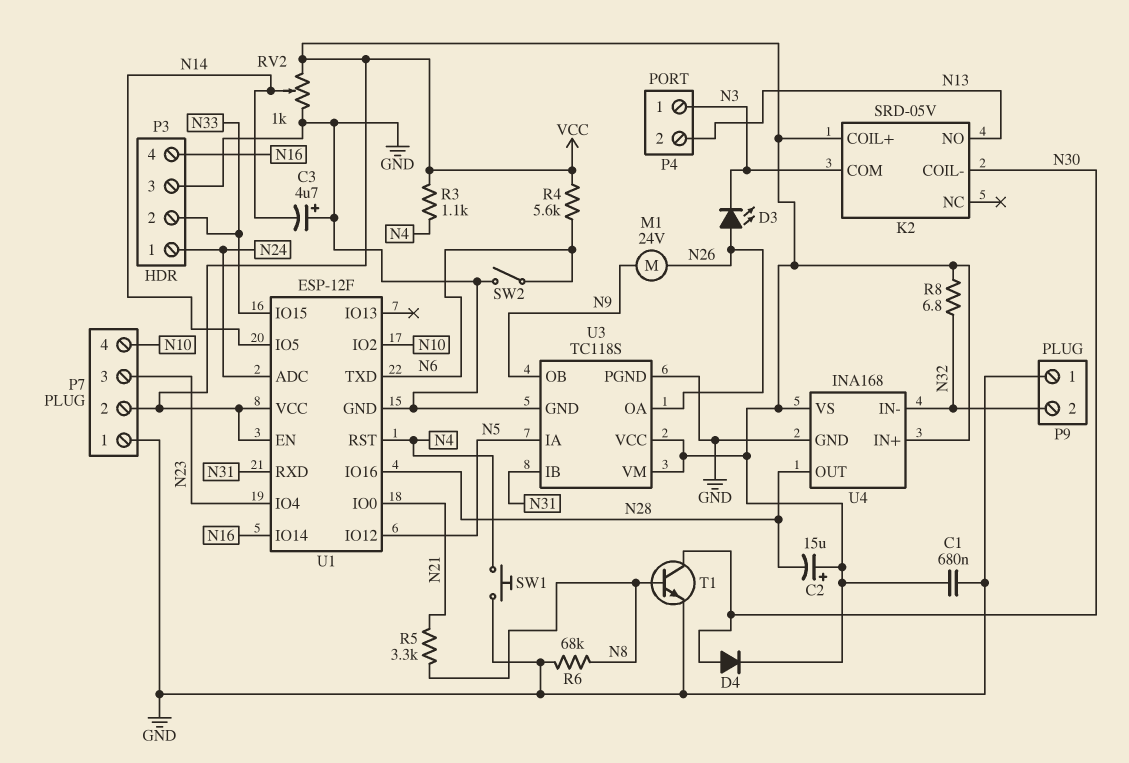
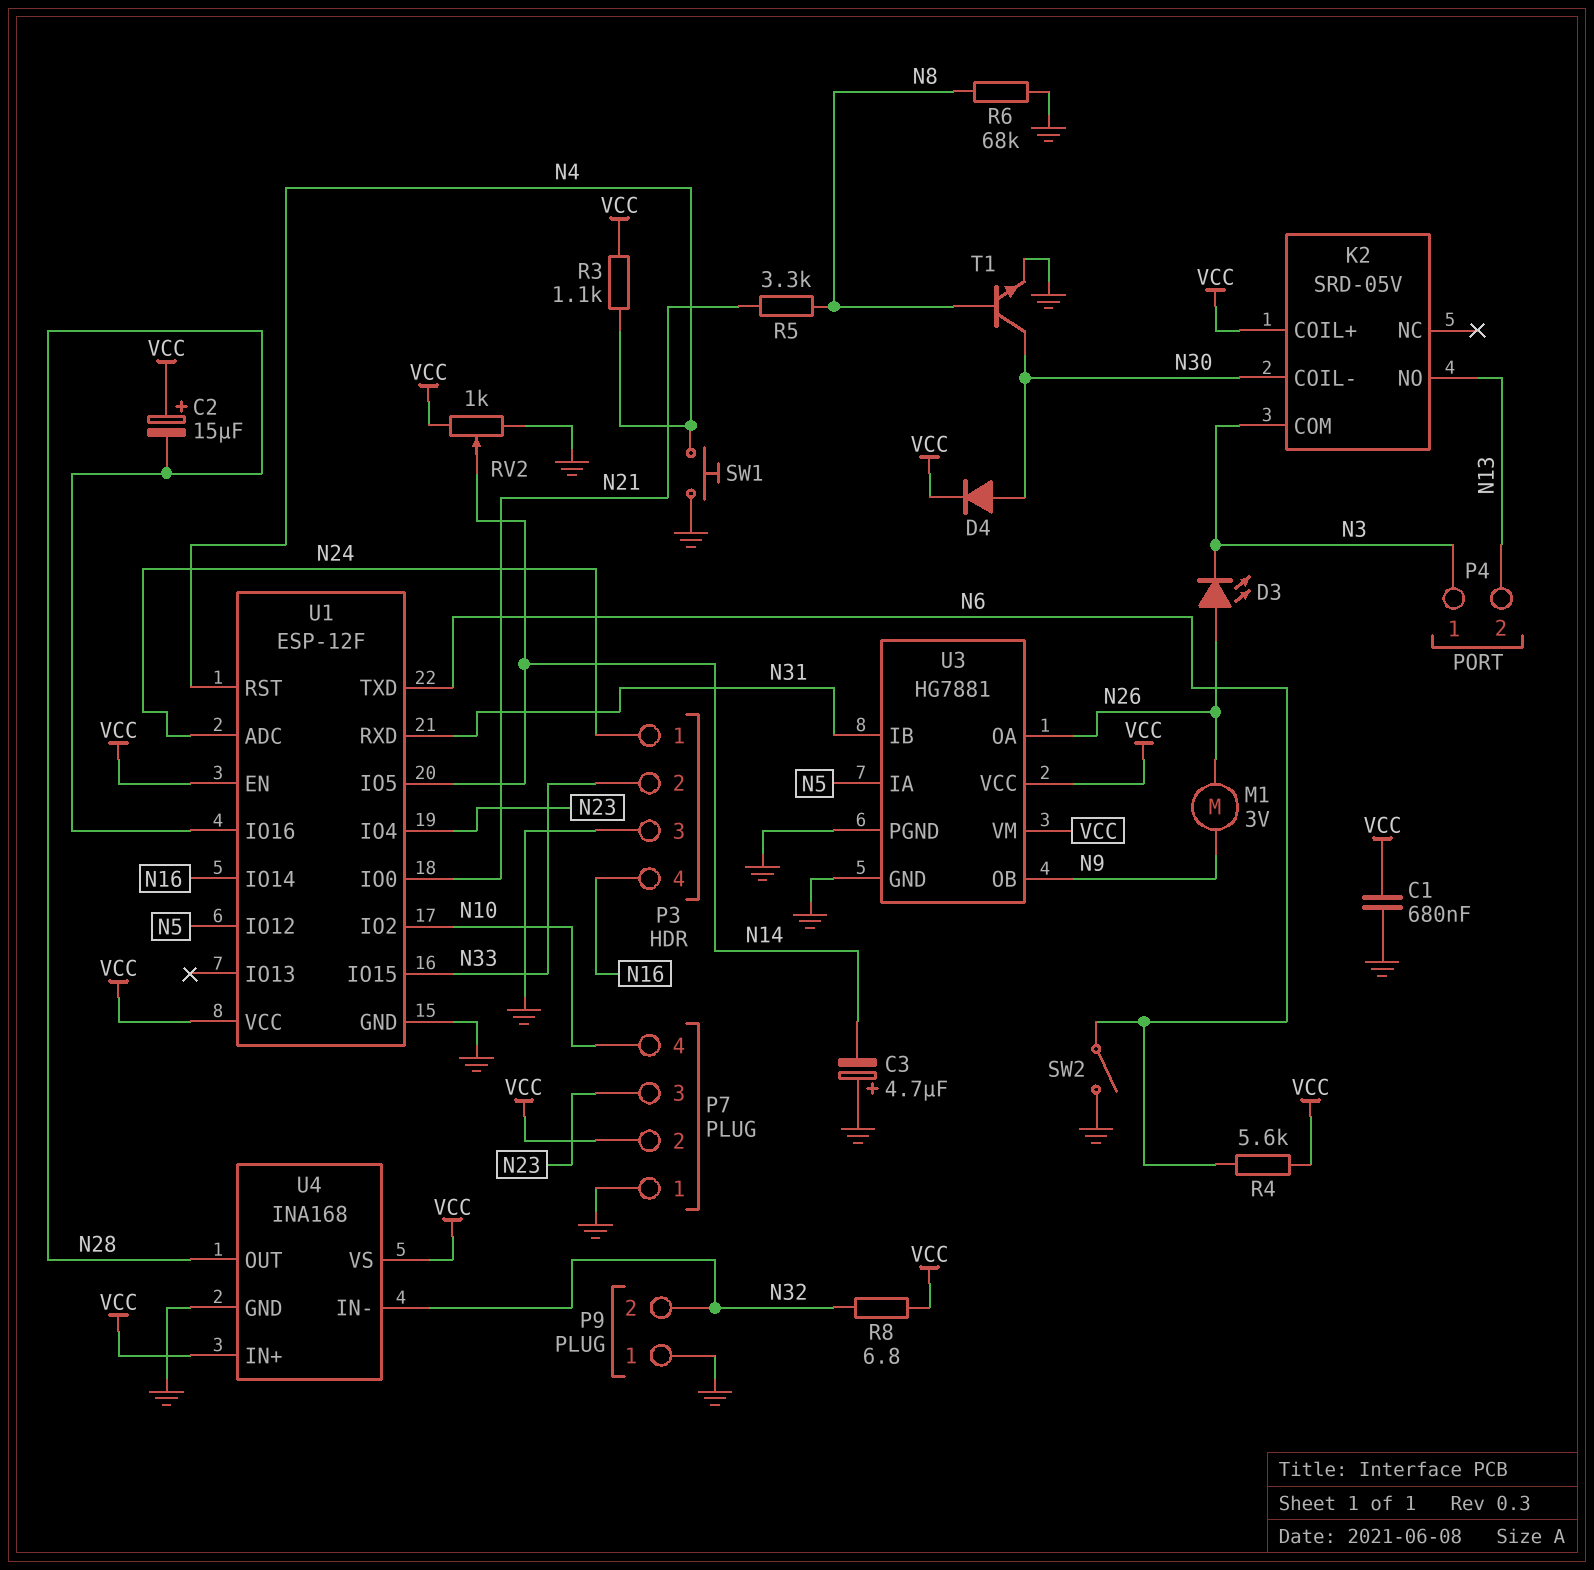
M1: motor 24V (N9, N26) -> motor 3V (N9, N26)
U3: TC118S -> HG7881

